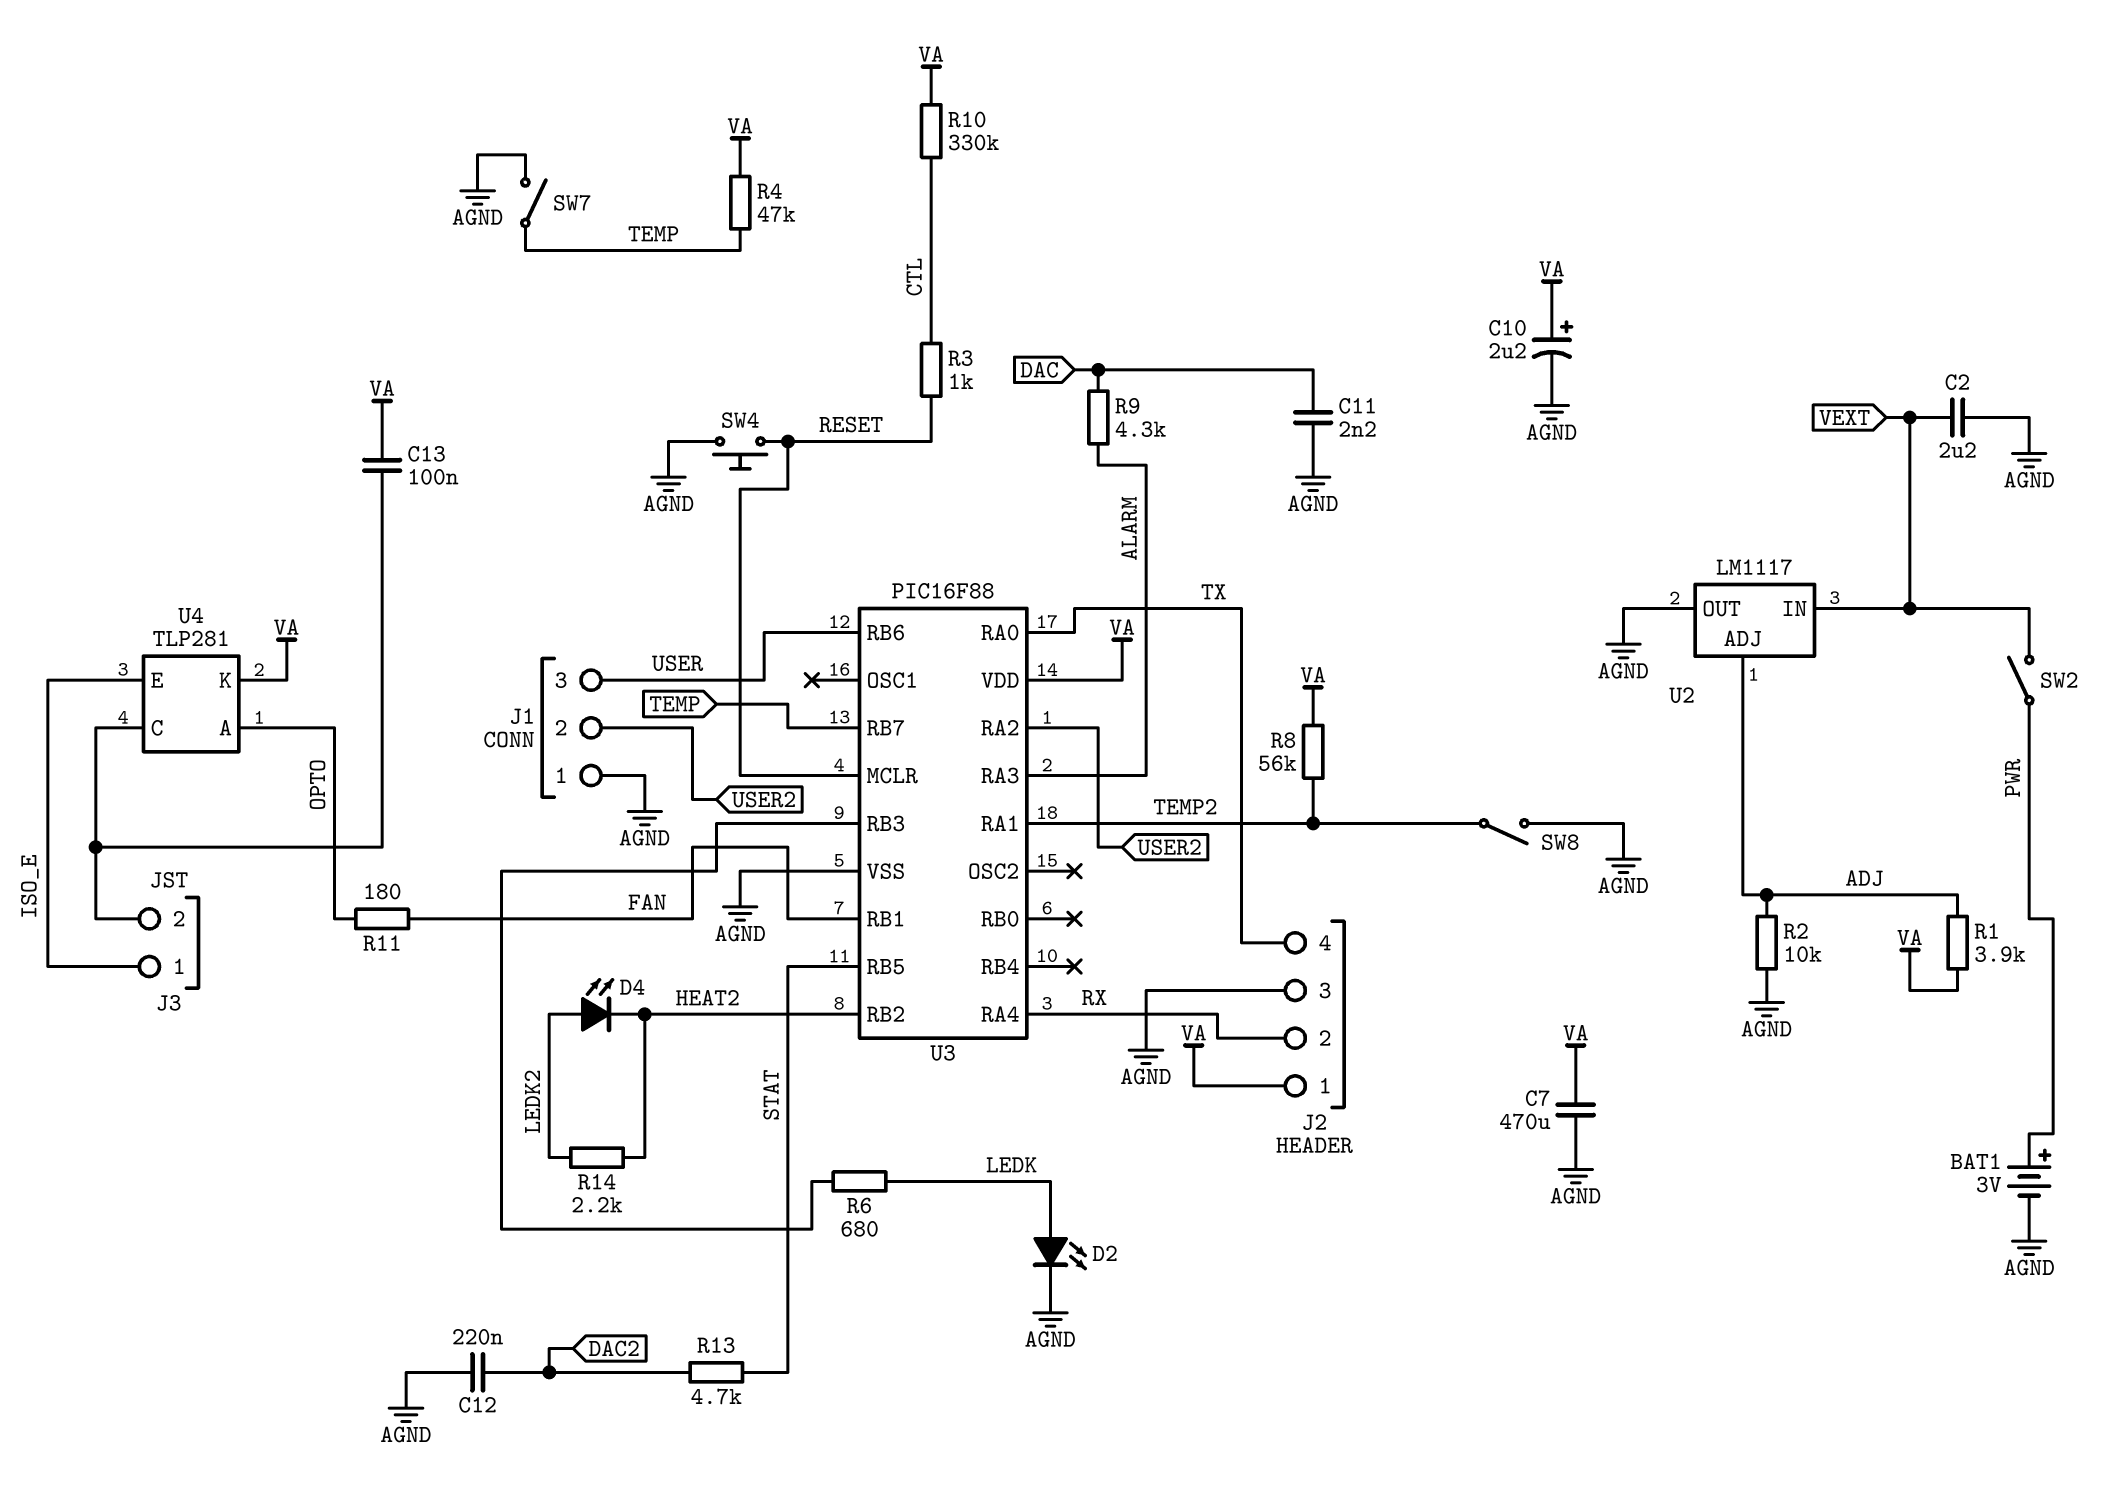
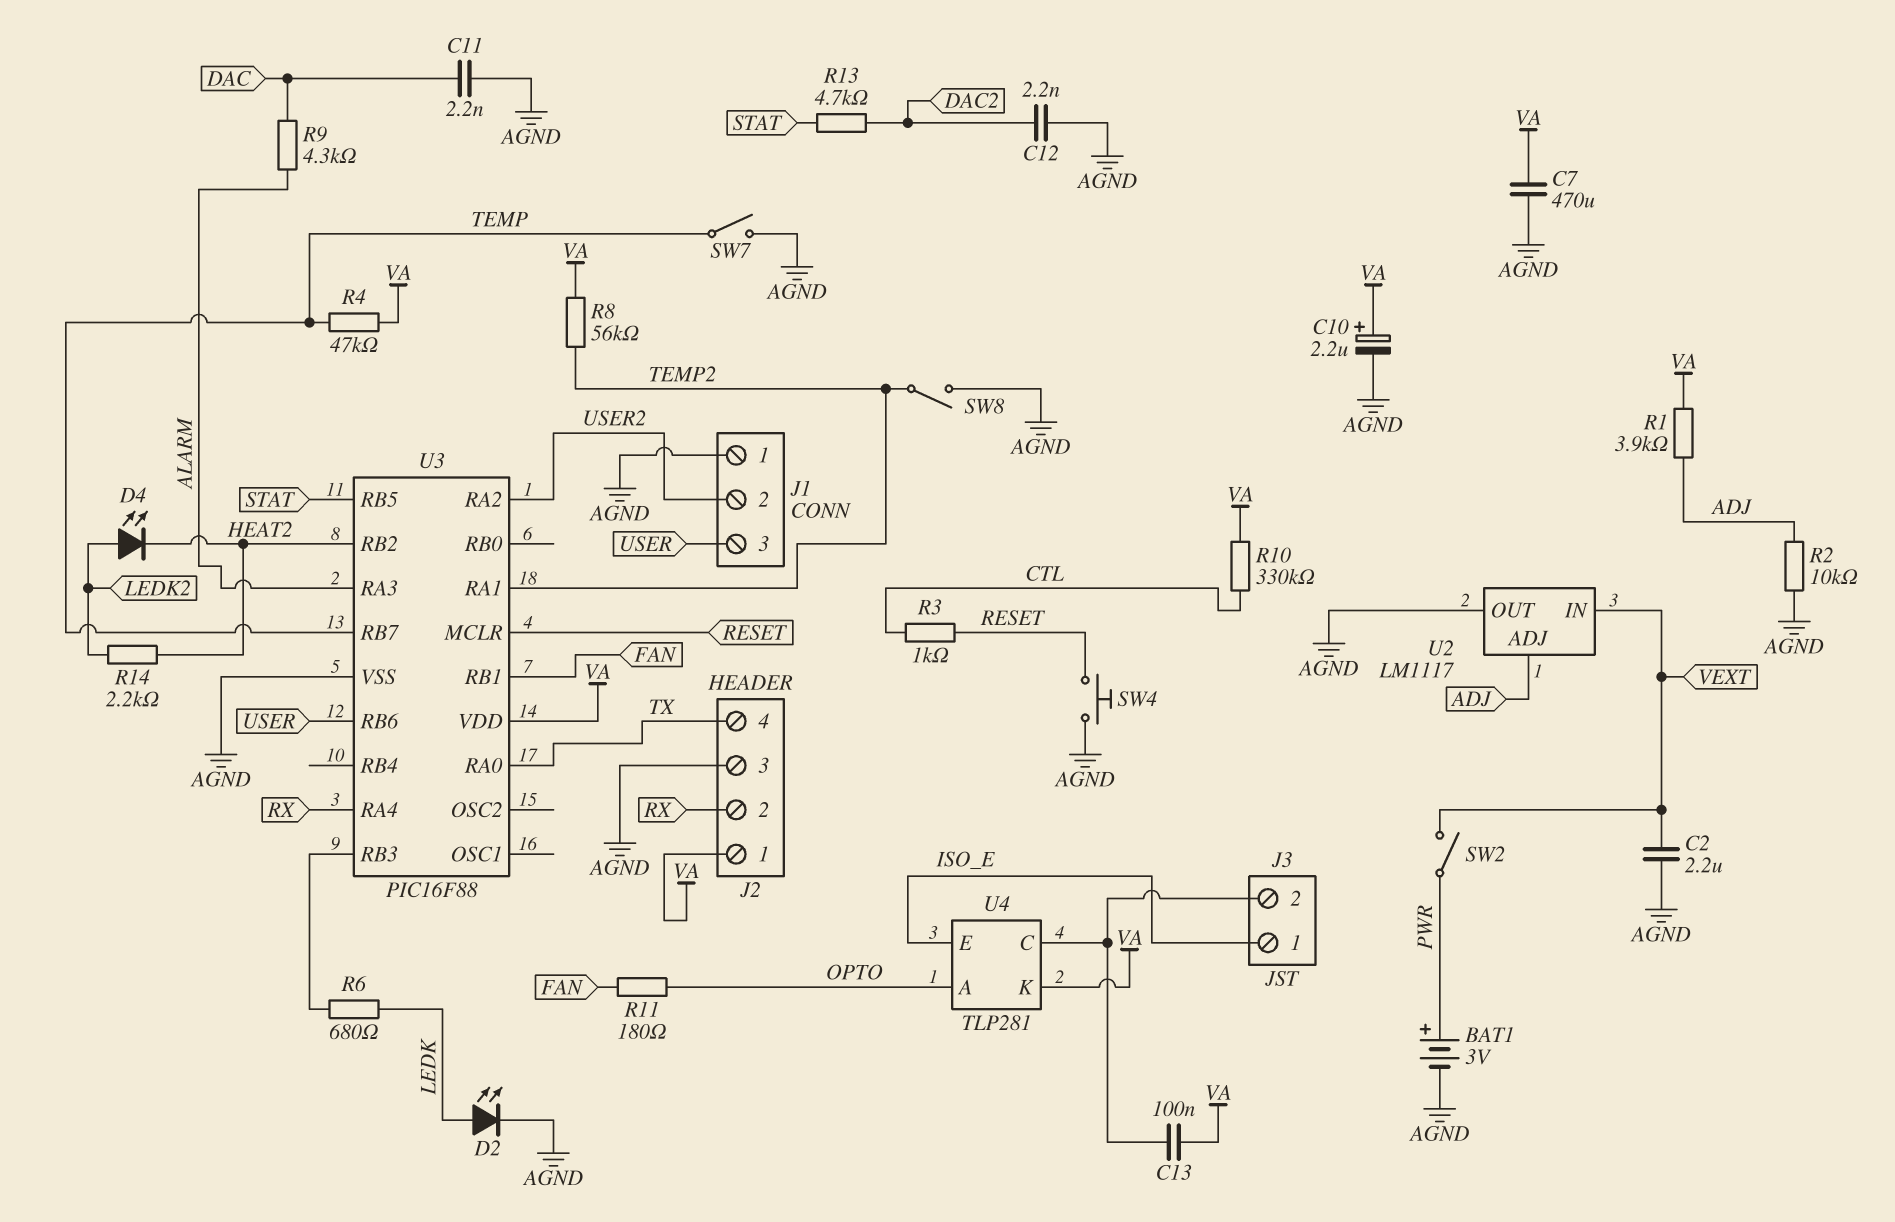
C12: 220nF (AGND, DAC2) -> 2.2nF (AGND, DAC2)

